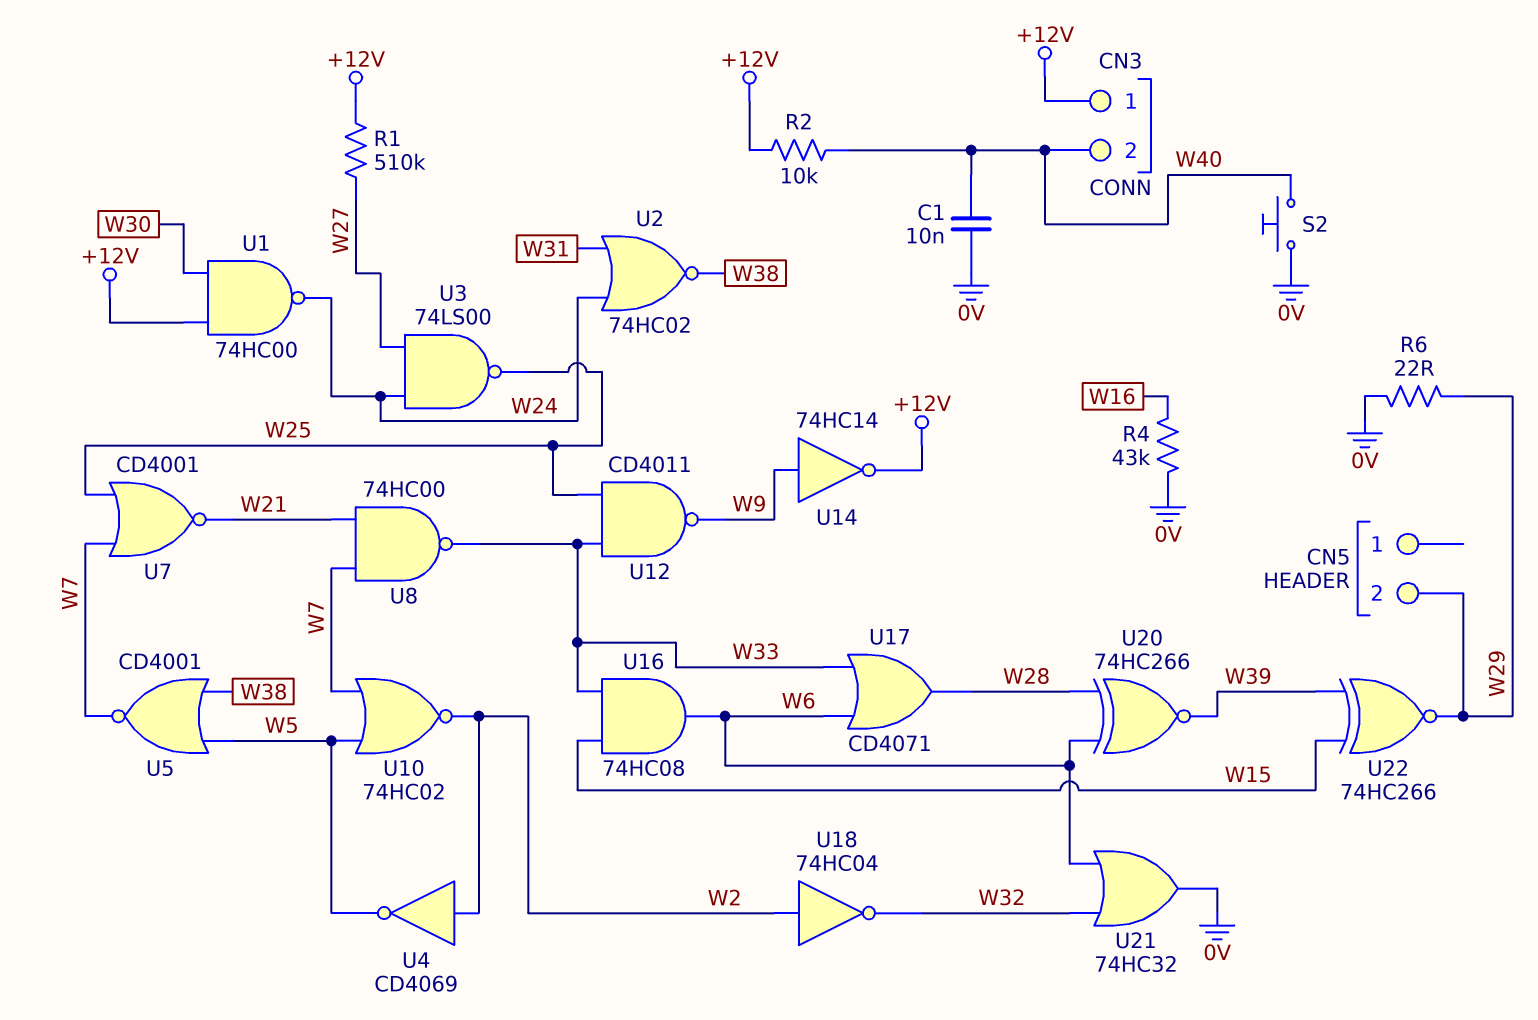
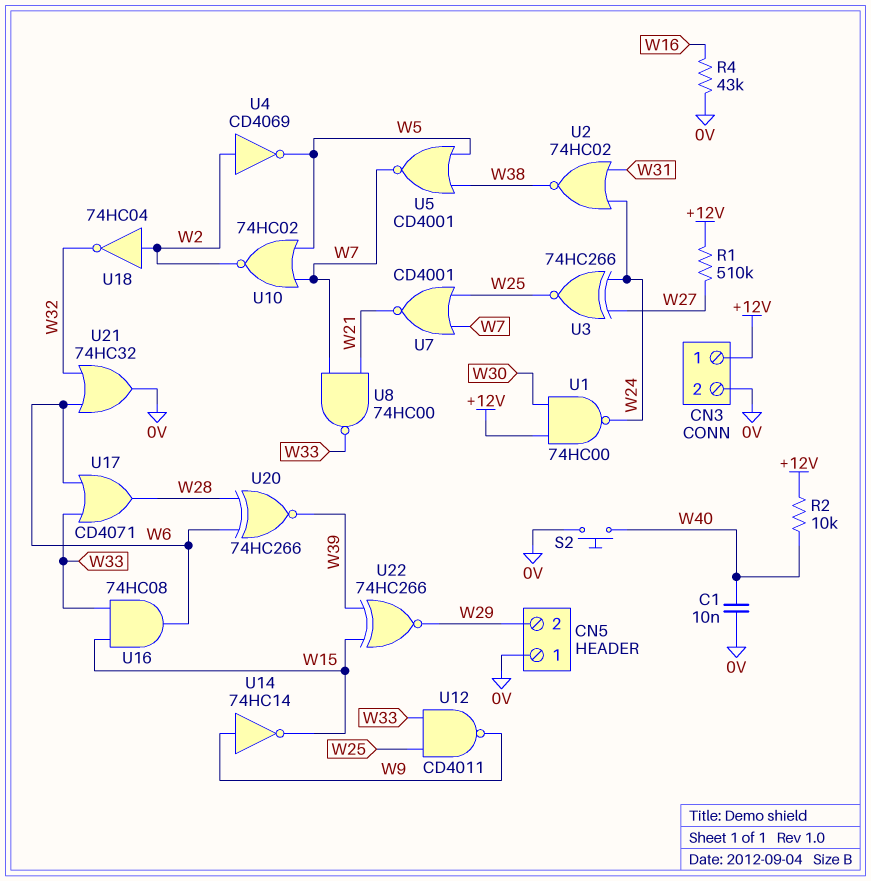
CN3 pin 2: W40 -> 0V
CN5 pin 1: none -> 0V
R6: 22 (0V, W29) -> none
U3: NAND 74LS00 (in W24, in W27, out W25) -> XNOR 74HC266 (in W24, in W27, out W25)
U14: NOT 74HC14 (in W9, out +12V) -> NOT 74HC14 (in W9, out W15)

